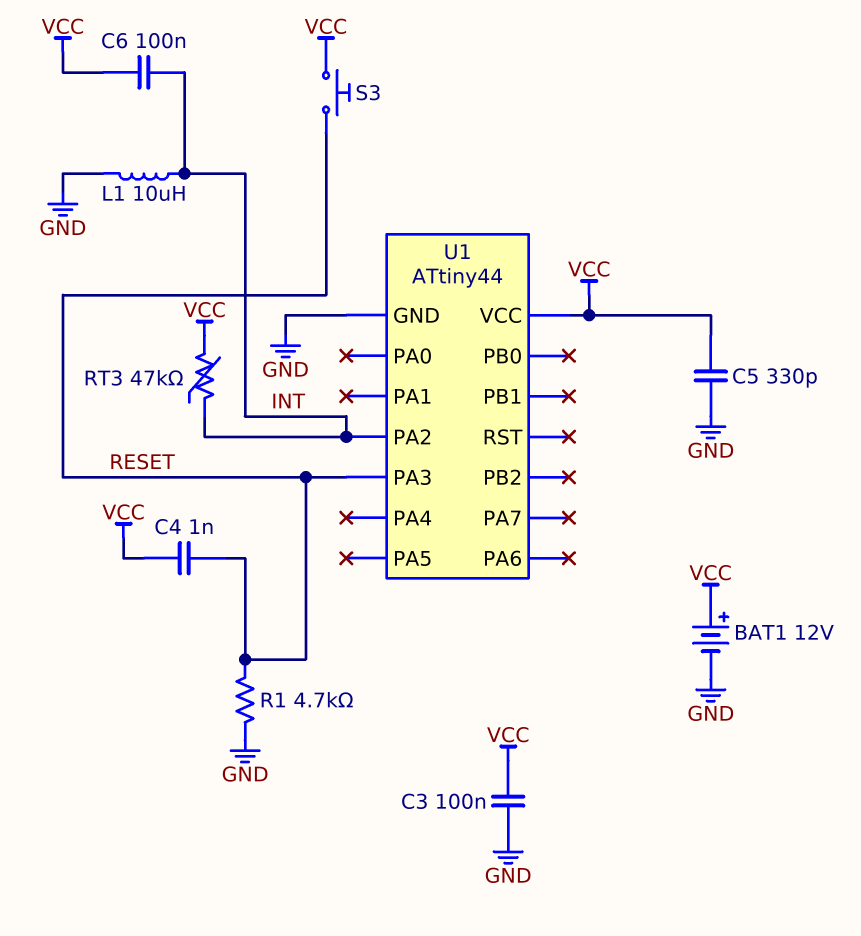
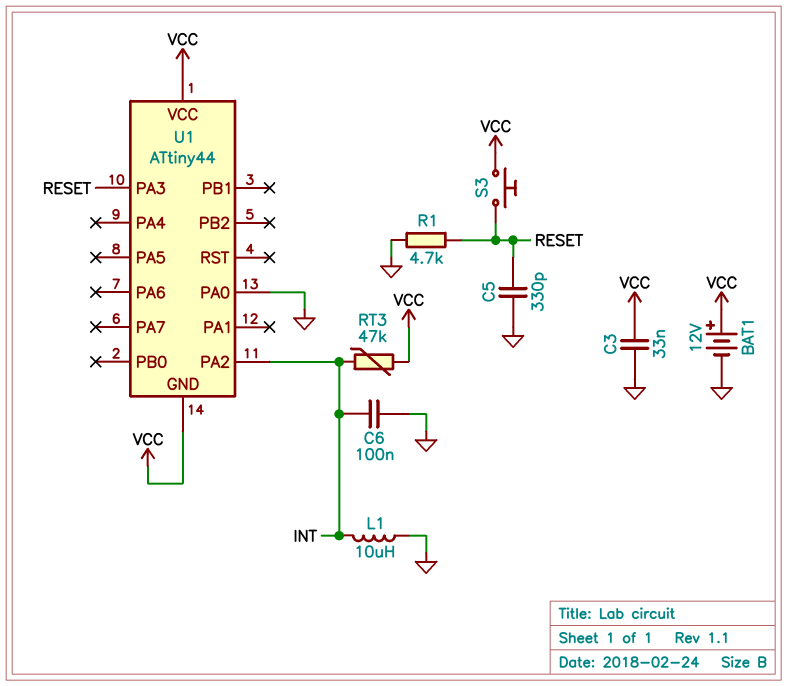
C3: 100nF (GND, VCC) -> 33nF (GND, VCC)
C4: 1nF (RESET, VCC) -> none
C5: 330pF (GND, VCC) -> 330pF (GND, RESET)
C6: 100nF (INT, VCC) -> 100nF (GND, INT)
U1 pin GND: GND -> VCC
U1 pin PA0: none -> GND

